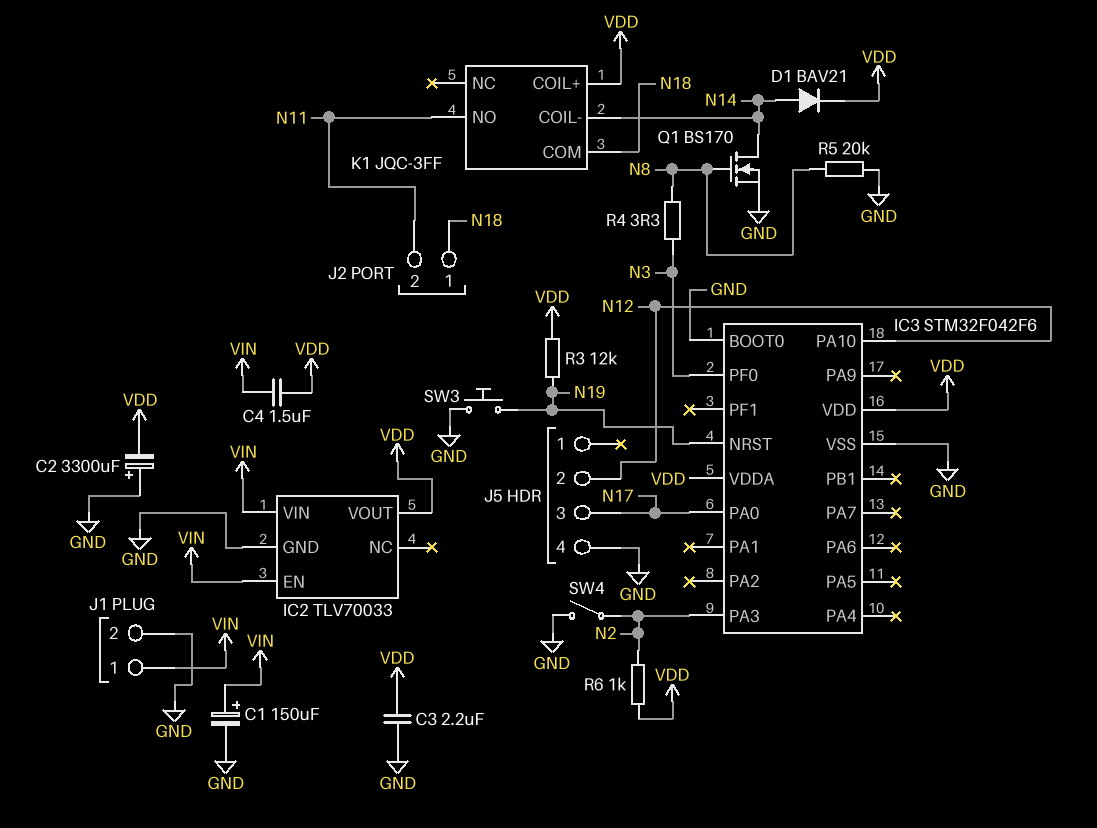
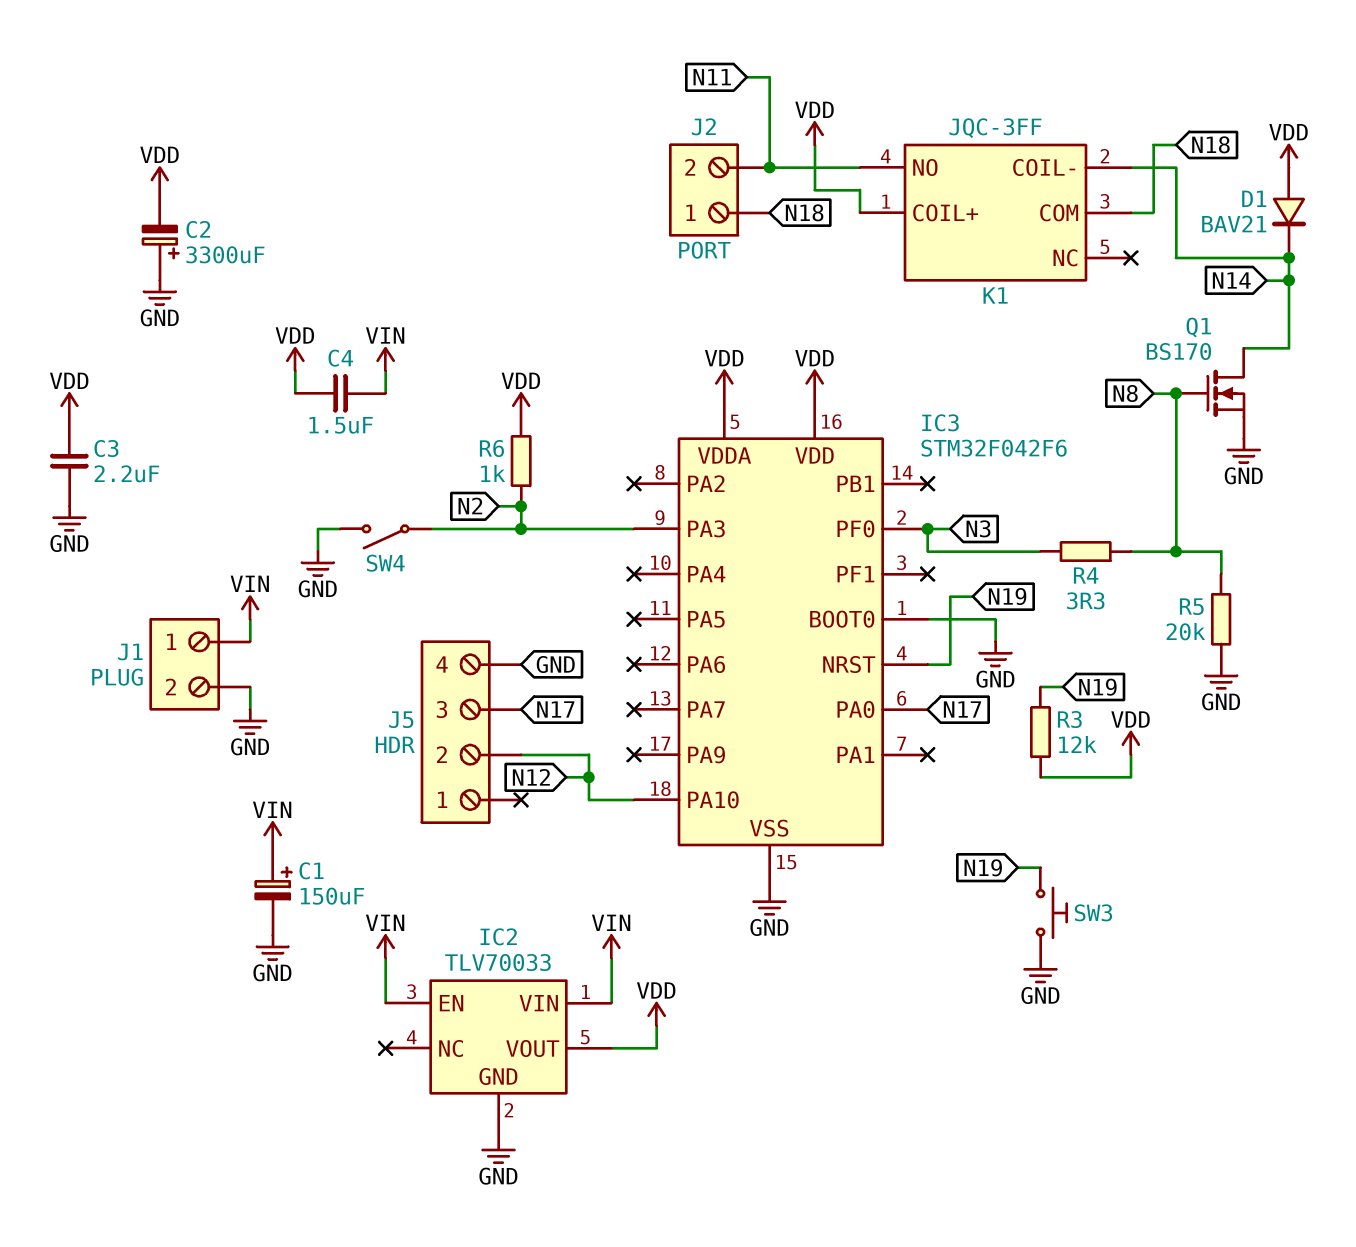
D1: diode BAV21 (A N14, K VDD) -> diode BAV21 (A VDD, K N14)

